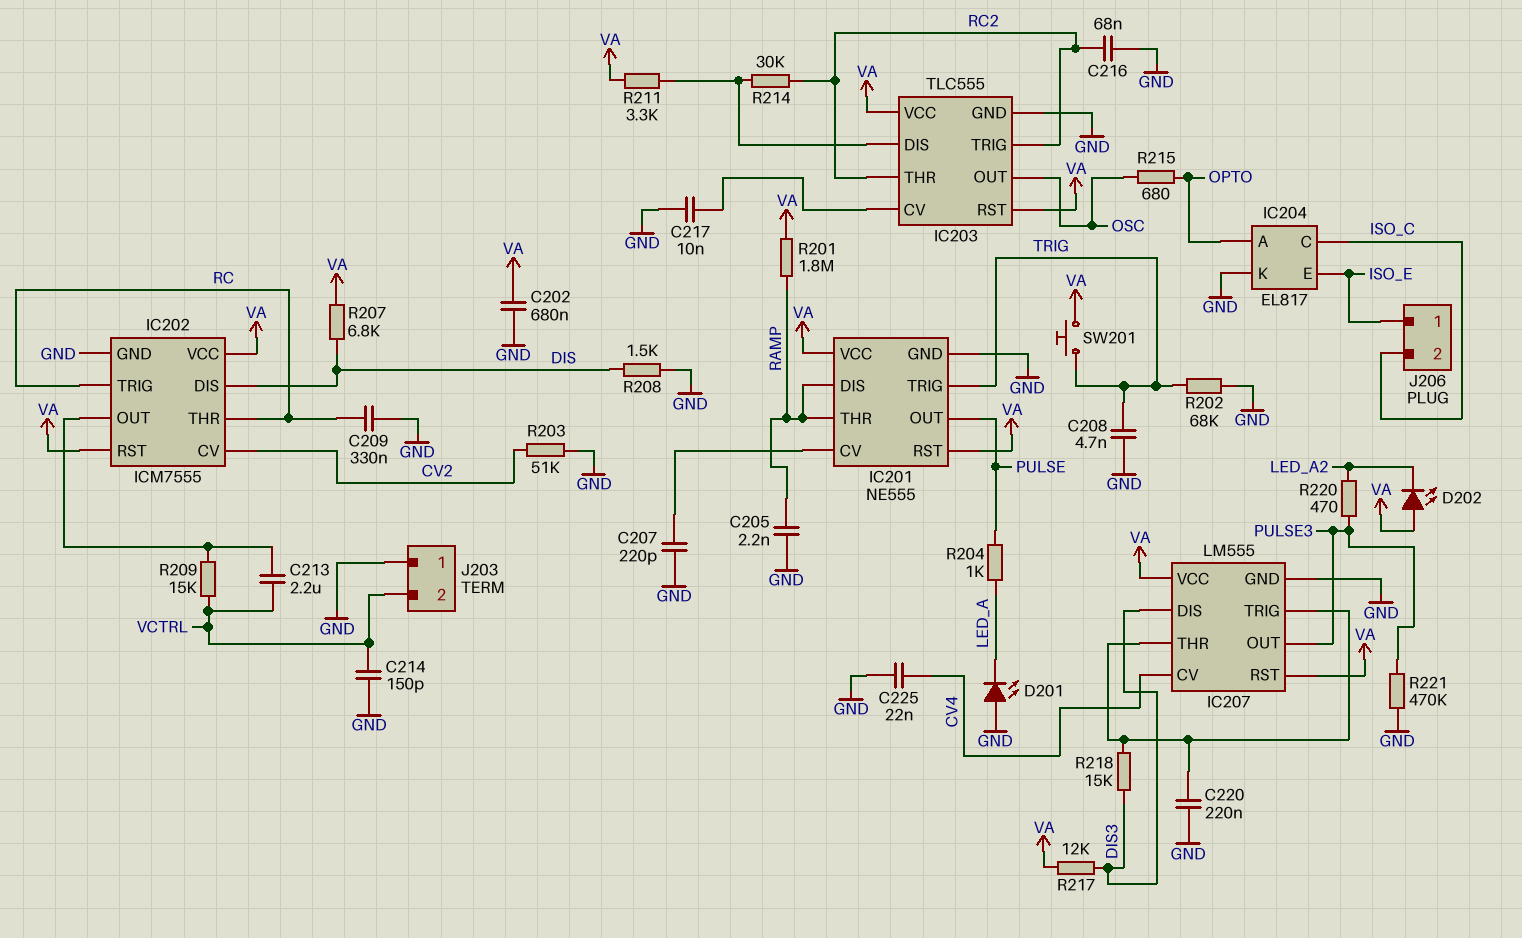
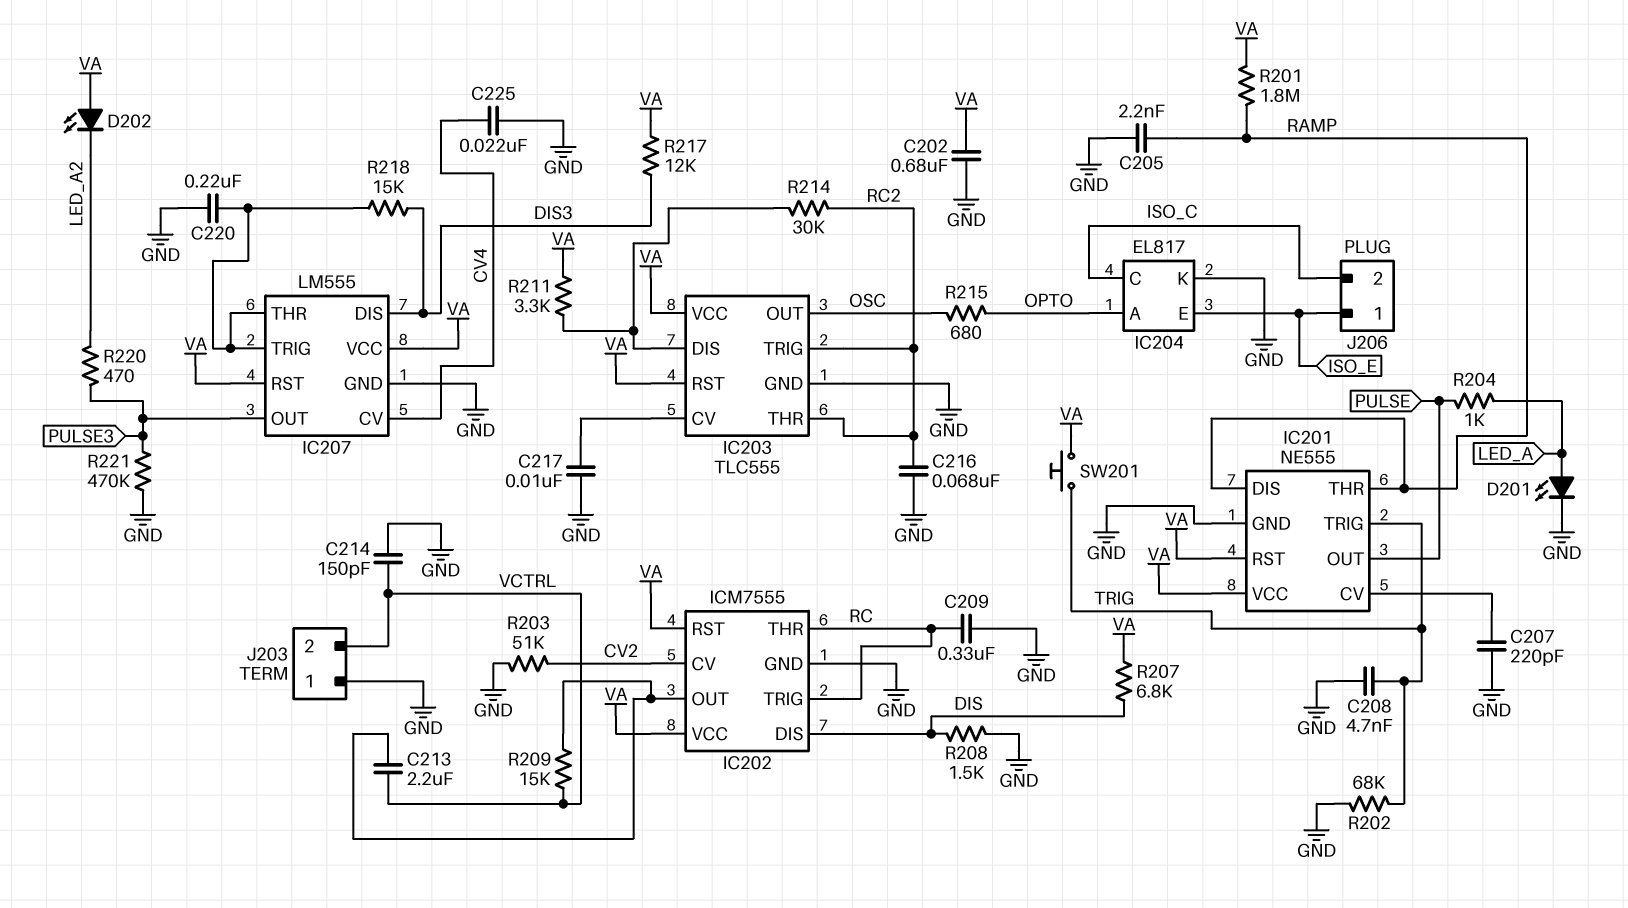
D201: LED (A GND, K LED_A) -> LED (A LED_A, K GND)

